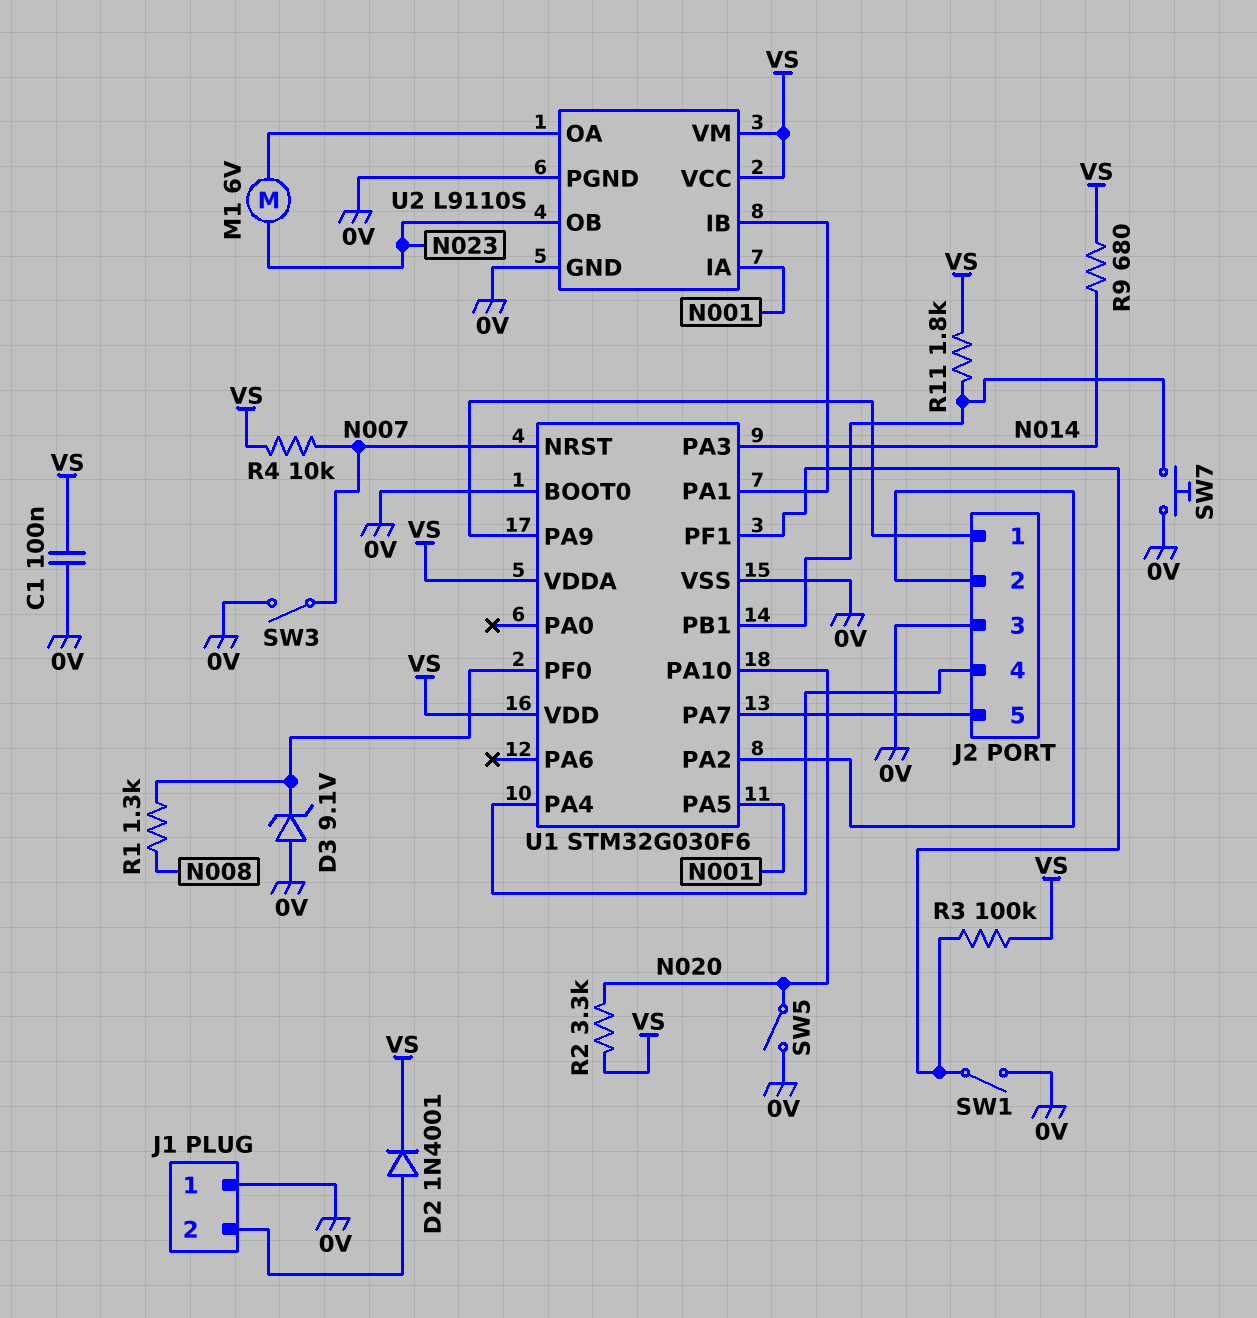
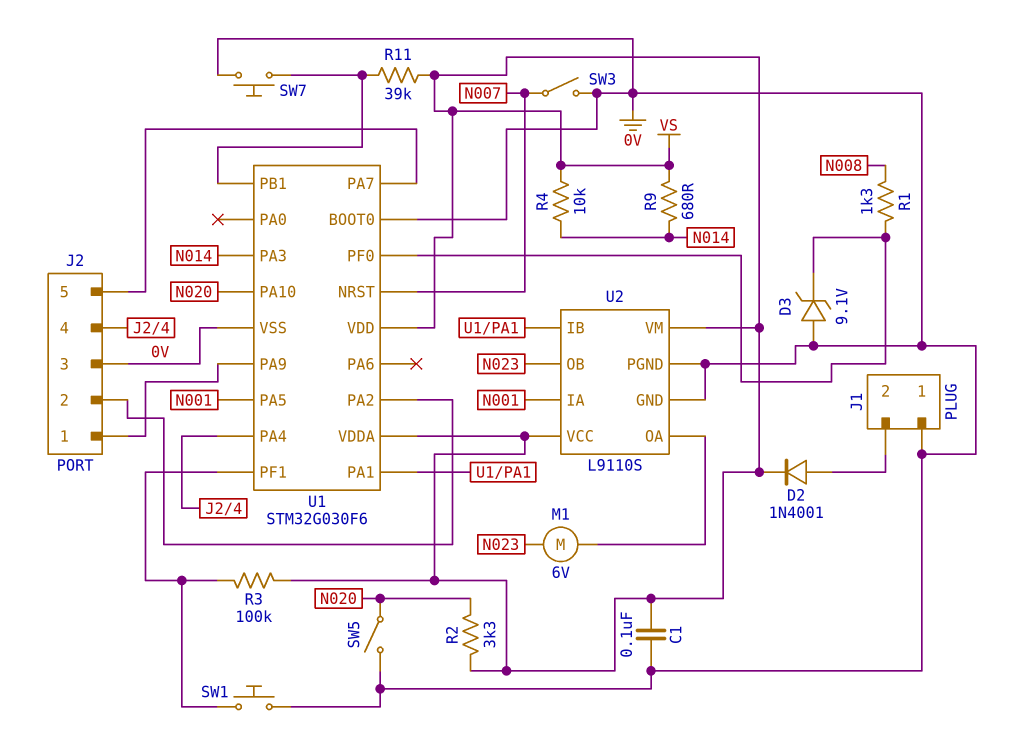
R4: 10k (N007, VS) -> 10k (N014, VS)
R11: 1.8k (U1/PB1, VS) -> 39k (U1/PB1, VS)
SW1: switch (0V, U1/PF1) -> button (0V, U1/PF1)

